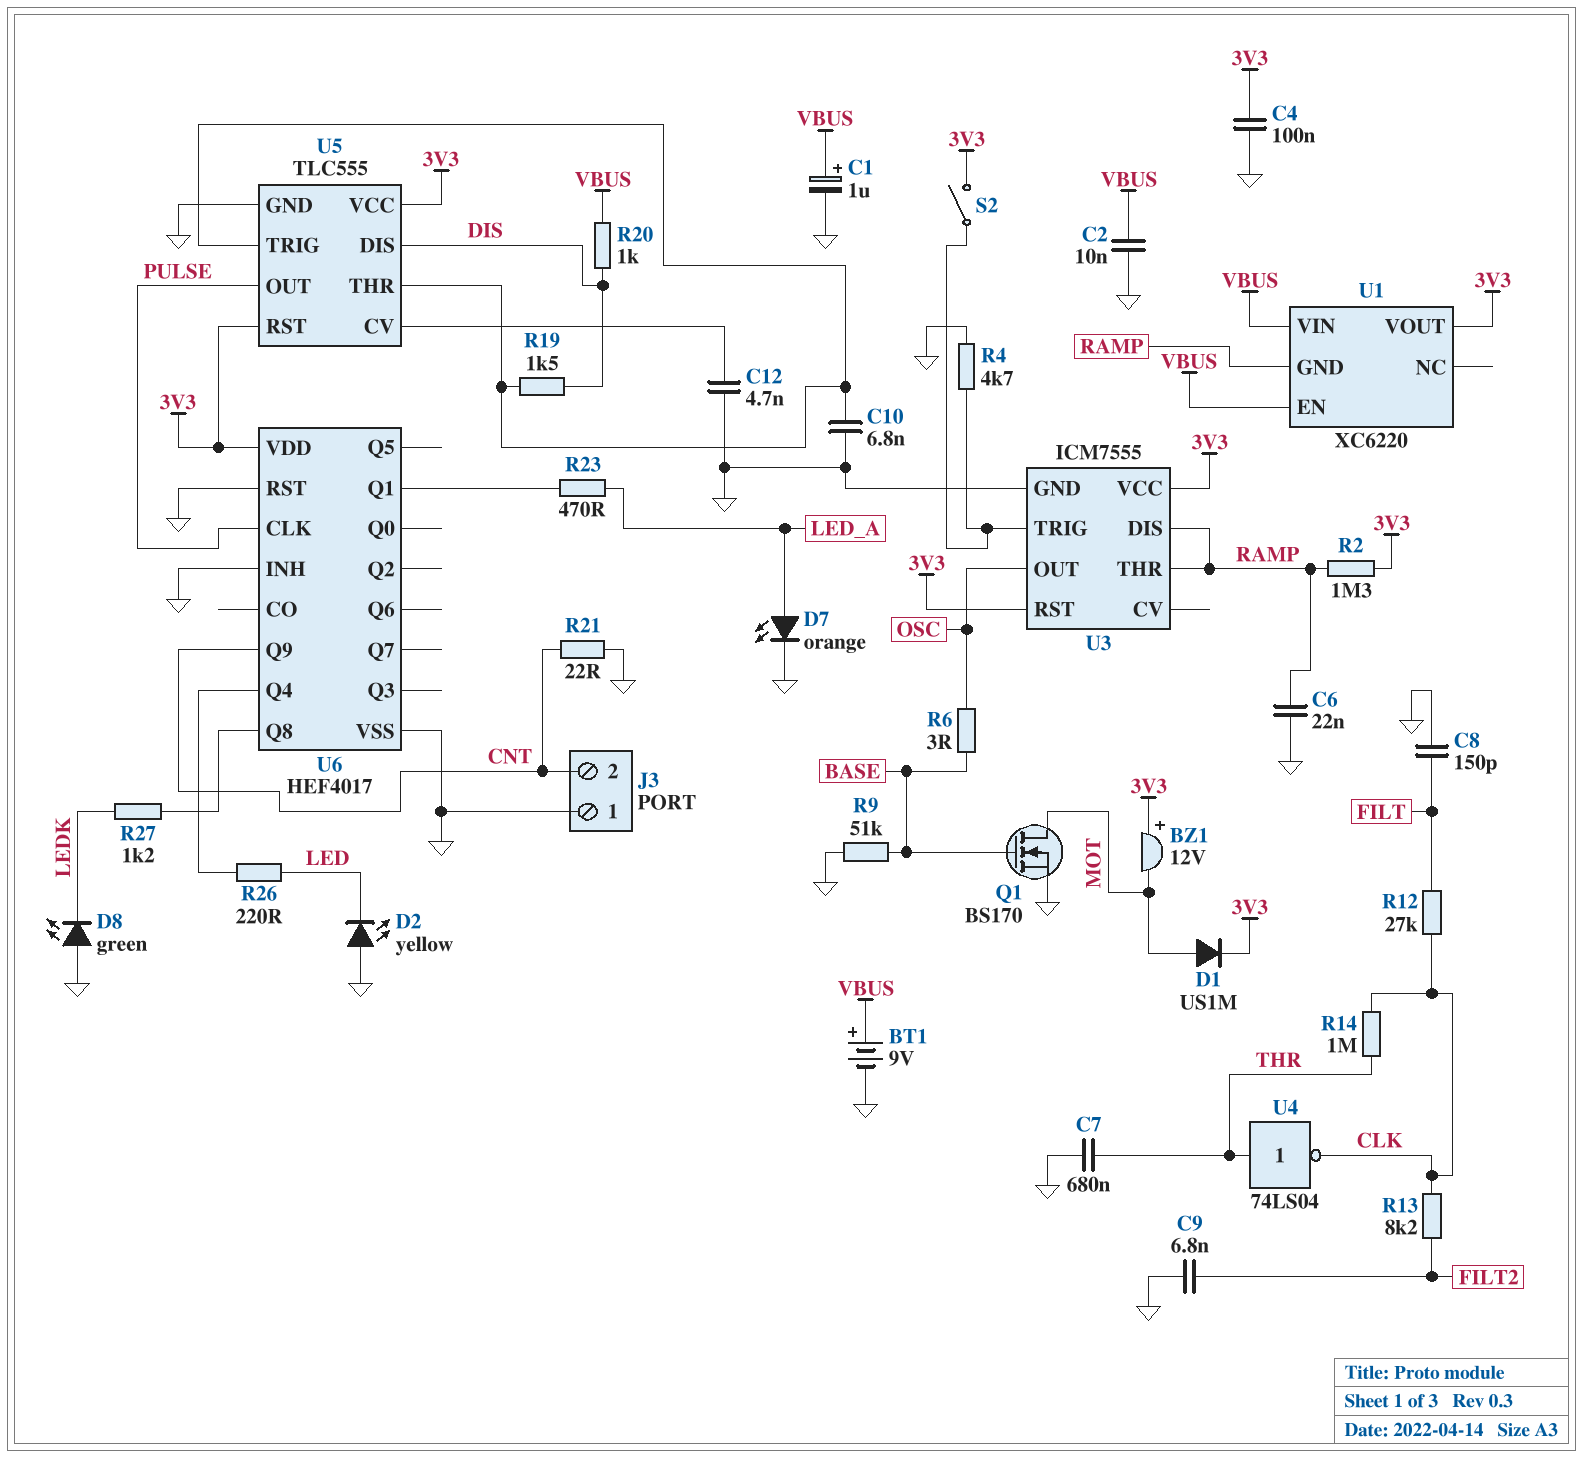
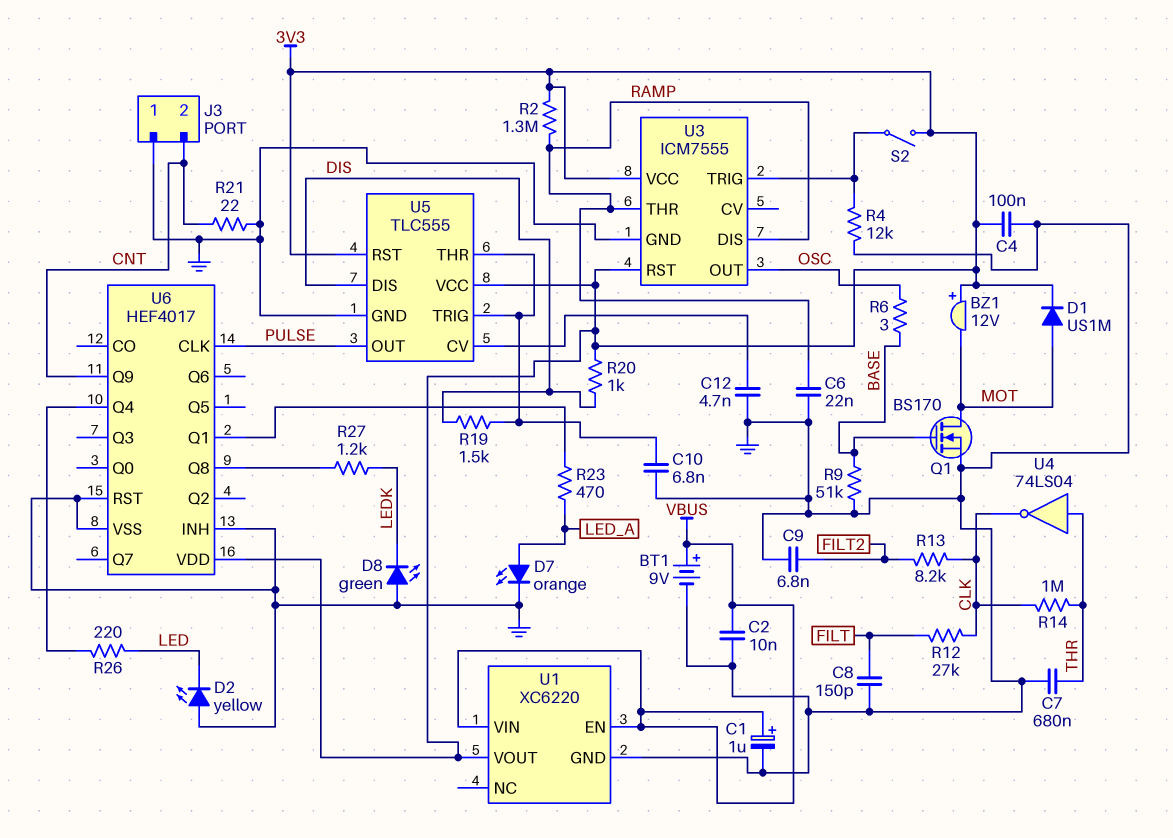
R4: 4.7k (GND, U3/TRIG) -> 12k (GND, U3/TRIG)
R20: 1k (DIS, VBUS) -> 1k (3V3, DIS)
U1 pin GND: RAMP -> GND

